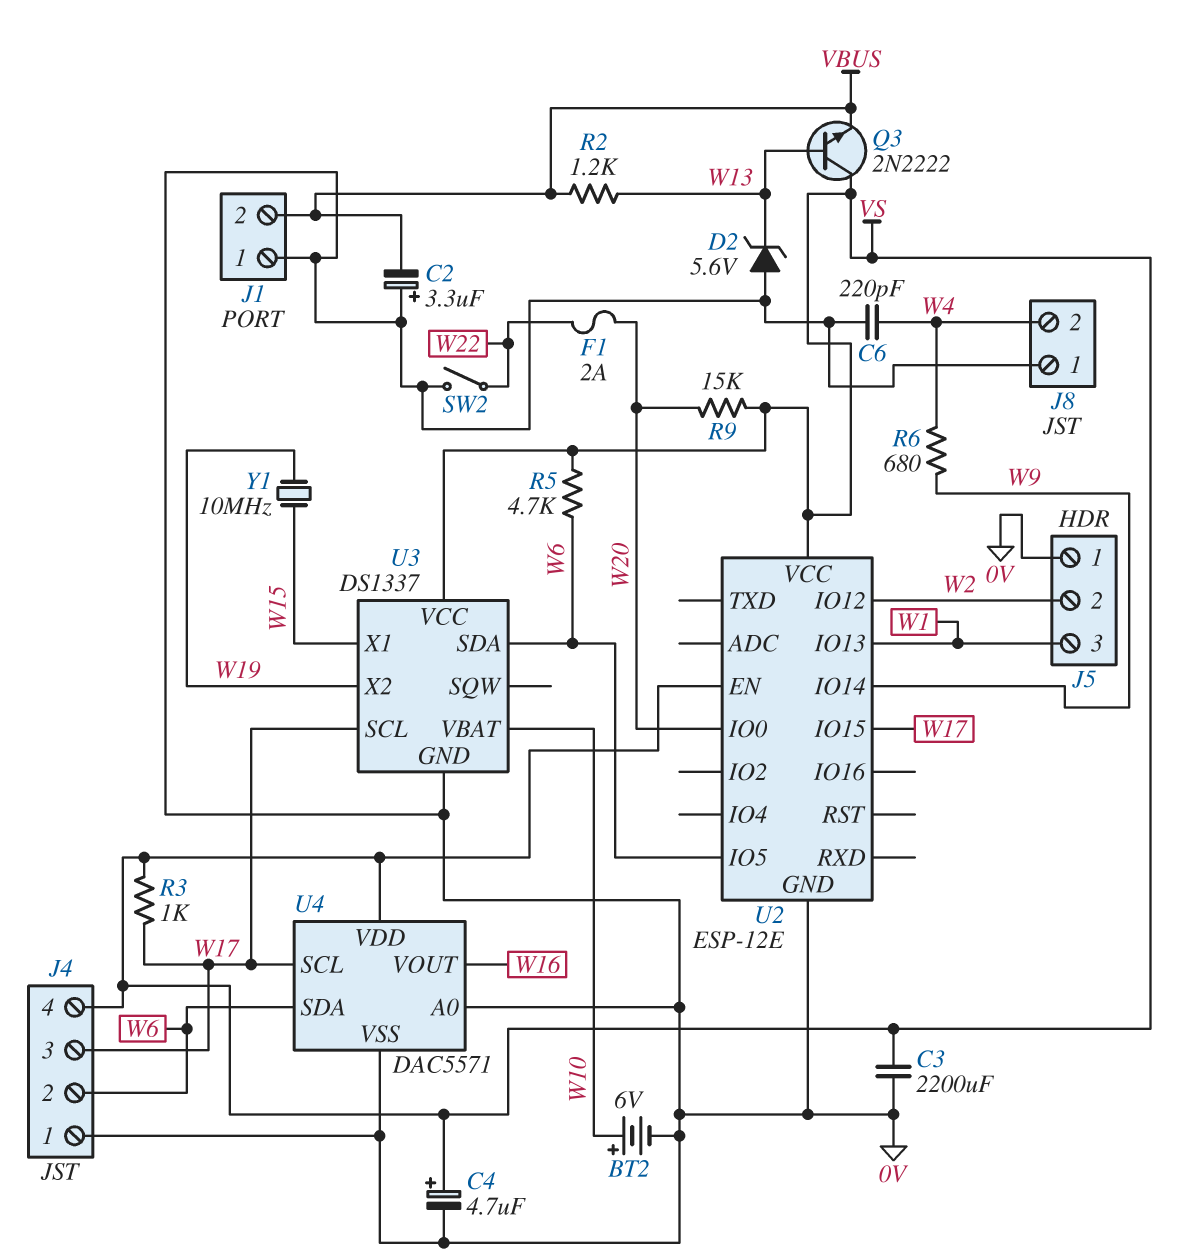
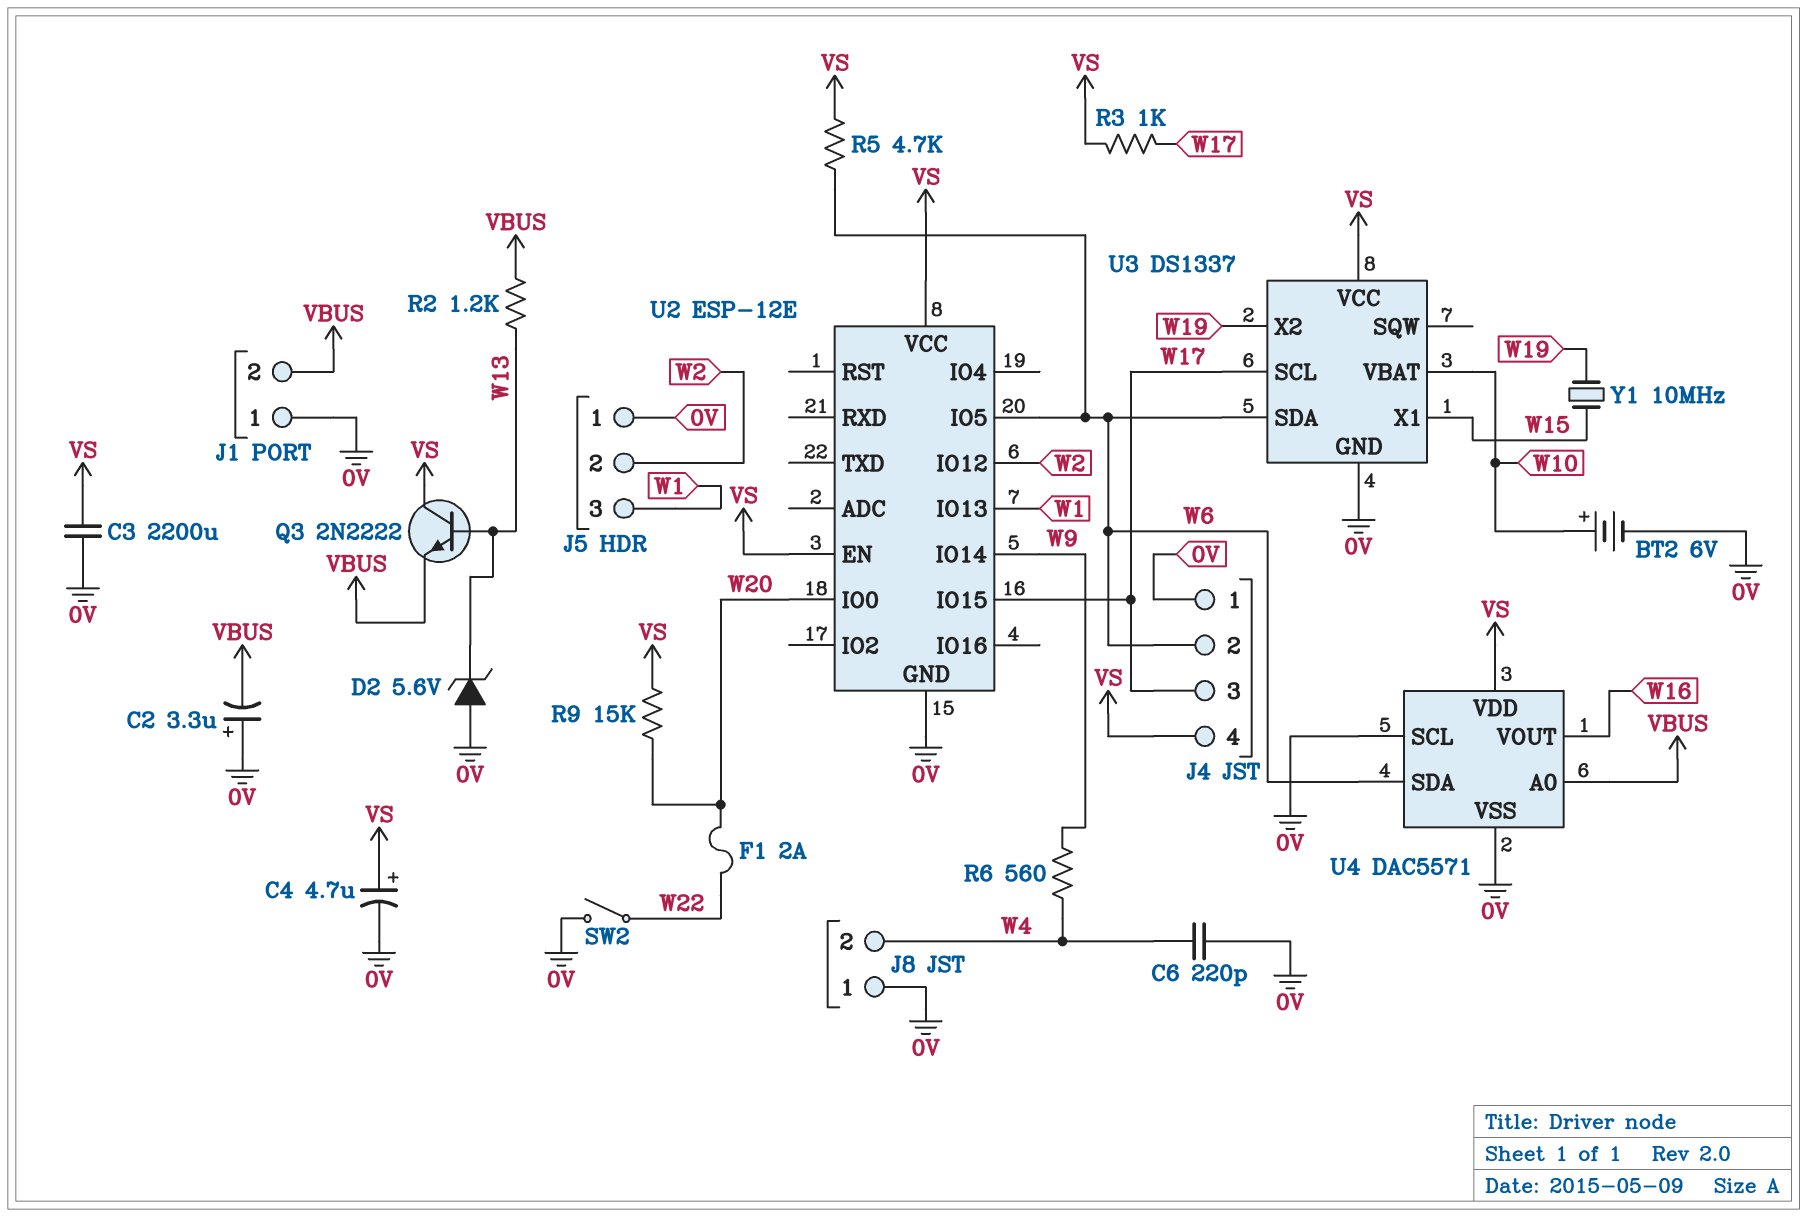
R6: 680 (W4, W9) -> 560 (W4, W9)
U4 pin A0: 0V -> VBUS
U4 pin SCL: W17 -> 0V

